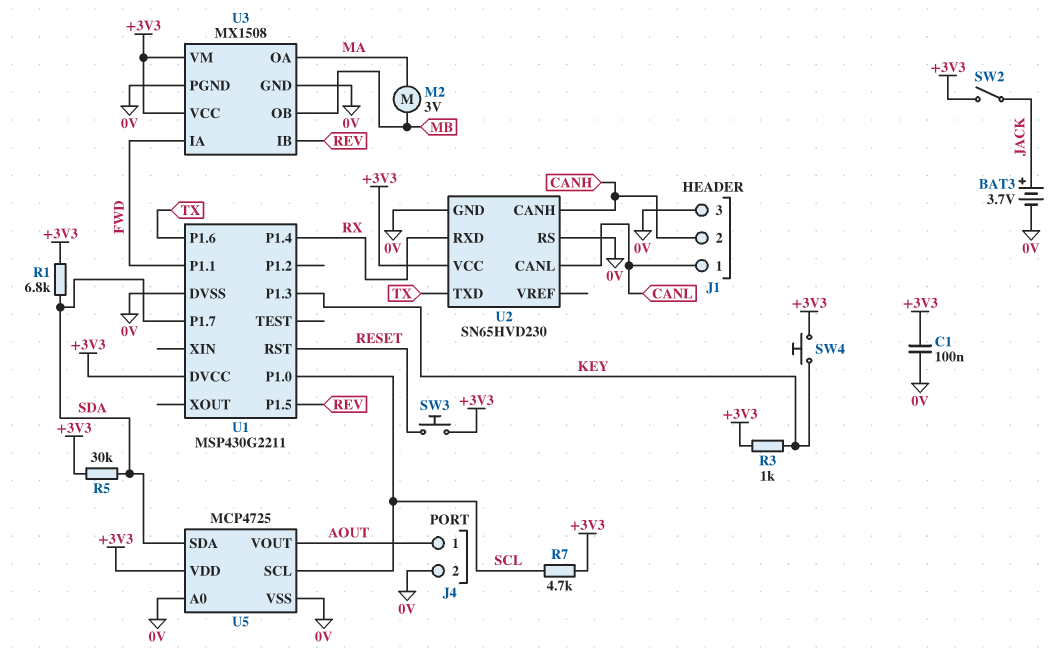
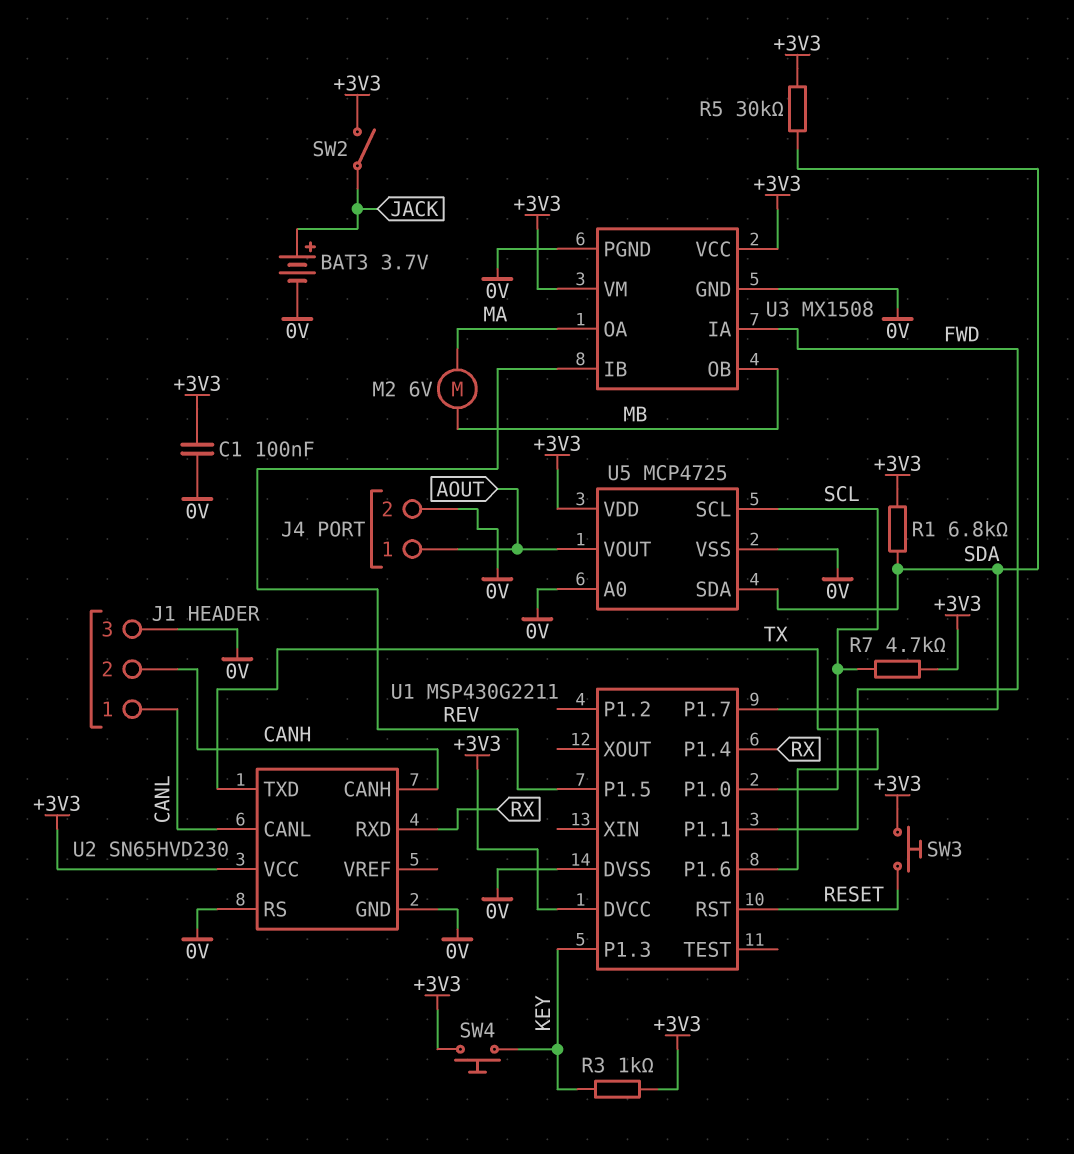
M2: motor 3V (MA, MB) -> motor 6V (MA, MB)

